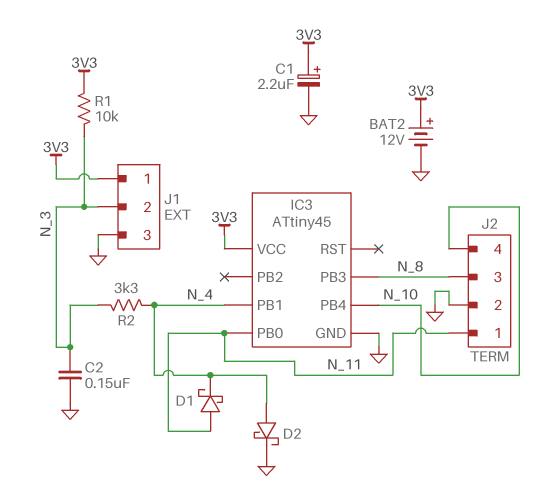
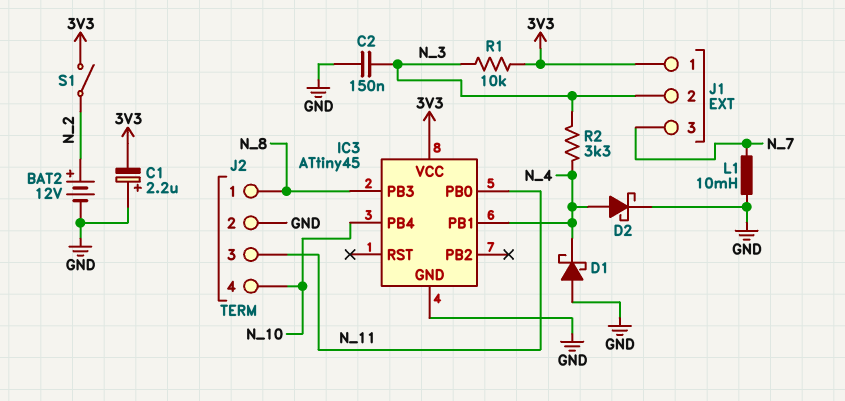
BAT2: 12V (plus 3V3, minus GND) -> 12V (plus N_2, minus GND)
C1: 2.2uF (plus 3V3, minus GND) -> 2.2uF (plus GND, minus 3V3)
D1: schottky (A N_11, K N_4) -> schottky (A GND, K N_4)
J1 pin 3: GND -> N_7
J2 pin 1: N_11 -> N_8
J2 pin 3: N_8 -> N_11
L1: none -> 10mH (GND, N_7)
S1: none -> switch (3V3, N_2)

